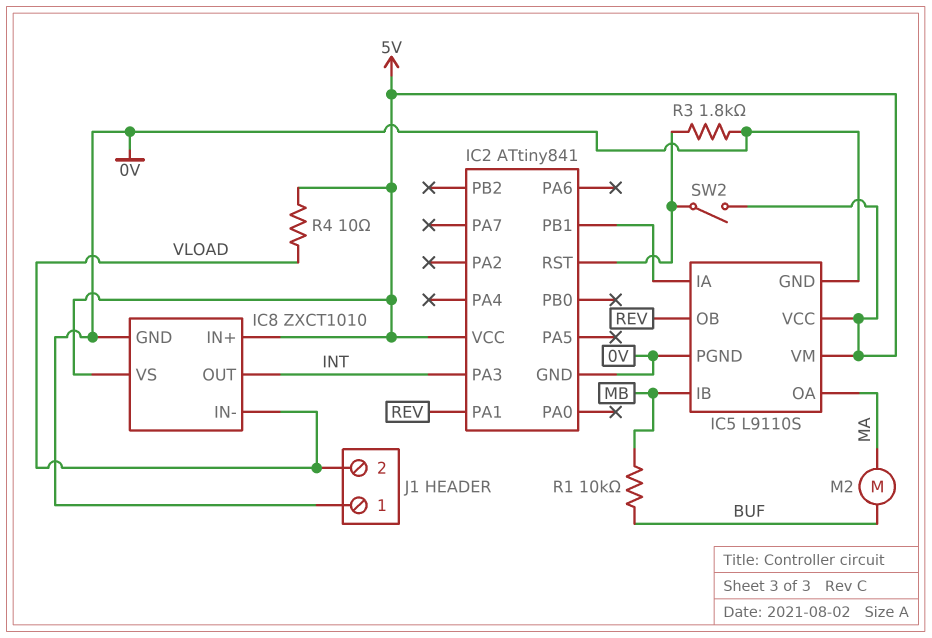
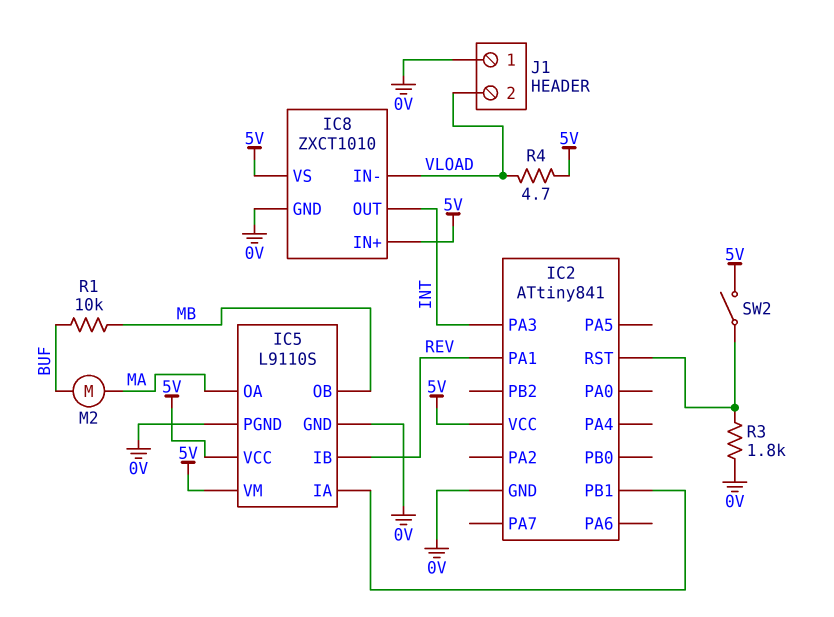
IC5 pin IB: MB -> REV
IC5 pin OB: REV -> MB
R4: 10 (5V, VLOAD) -> 4.7 (5V, VLOAD)

